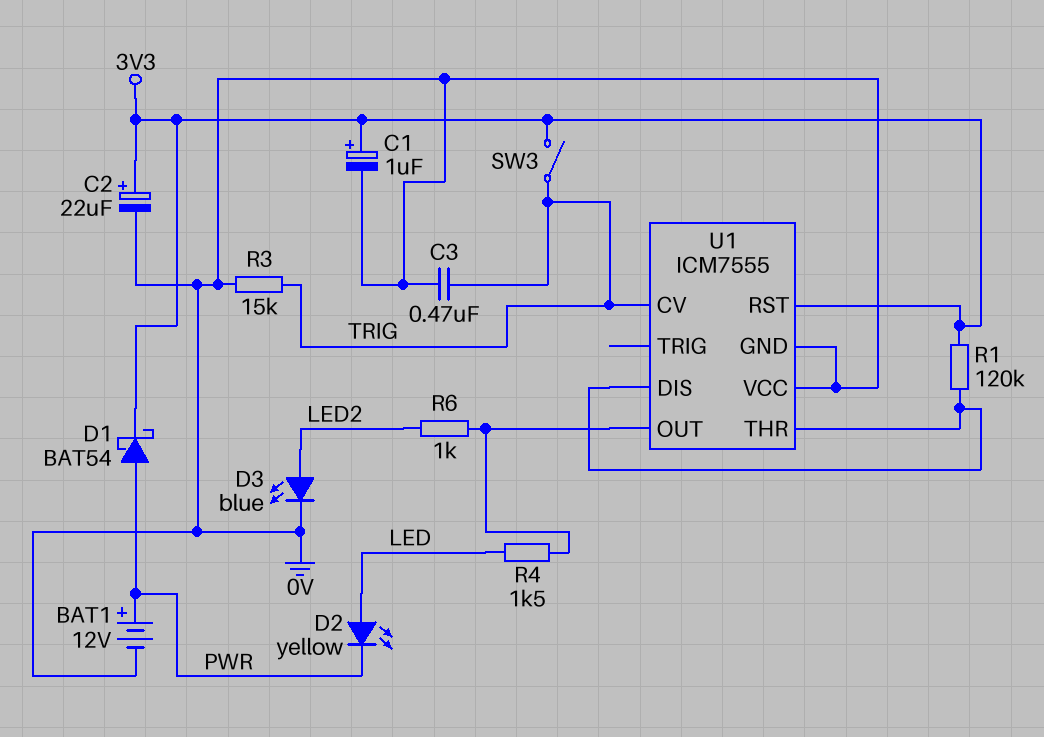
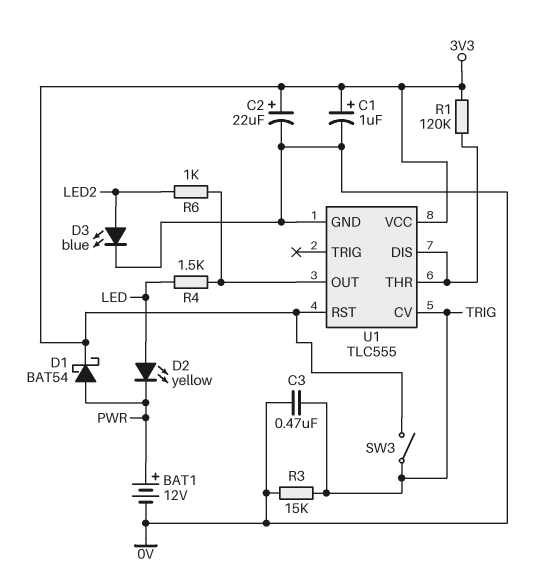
U1: ICM7555 -> TLC555
U1 pin VCC: 0V -> 3V3

